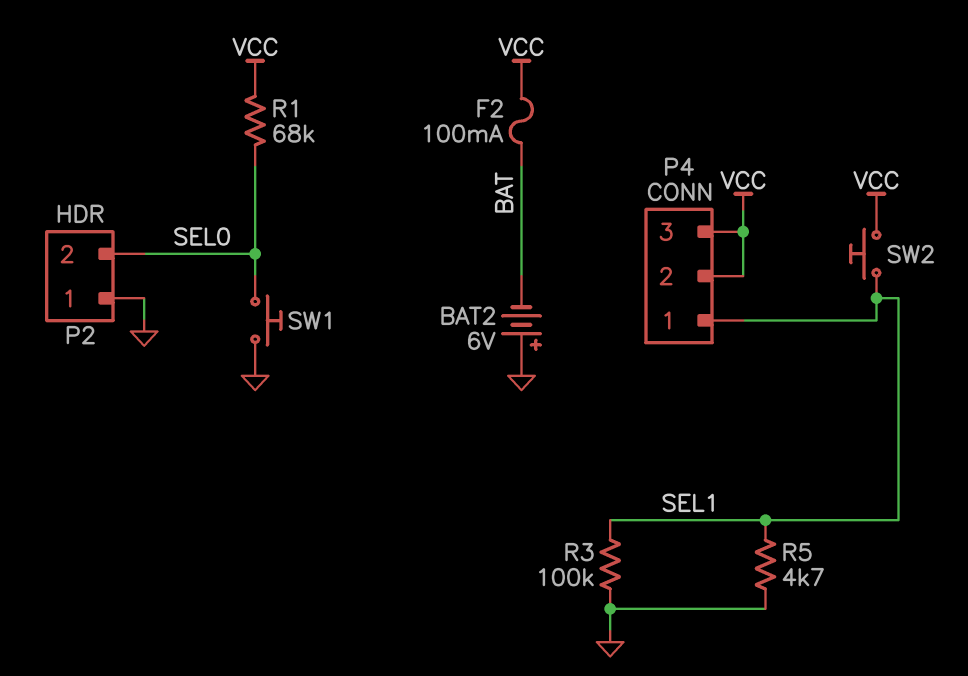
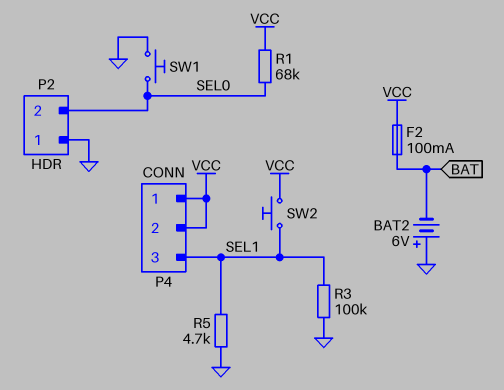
P4 pin 1: SEL1 -> VCC
P4 pin 3: VCC -> SEL1

